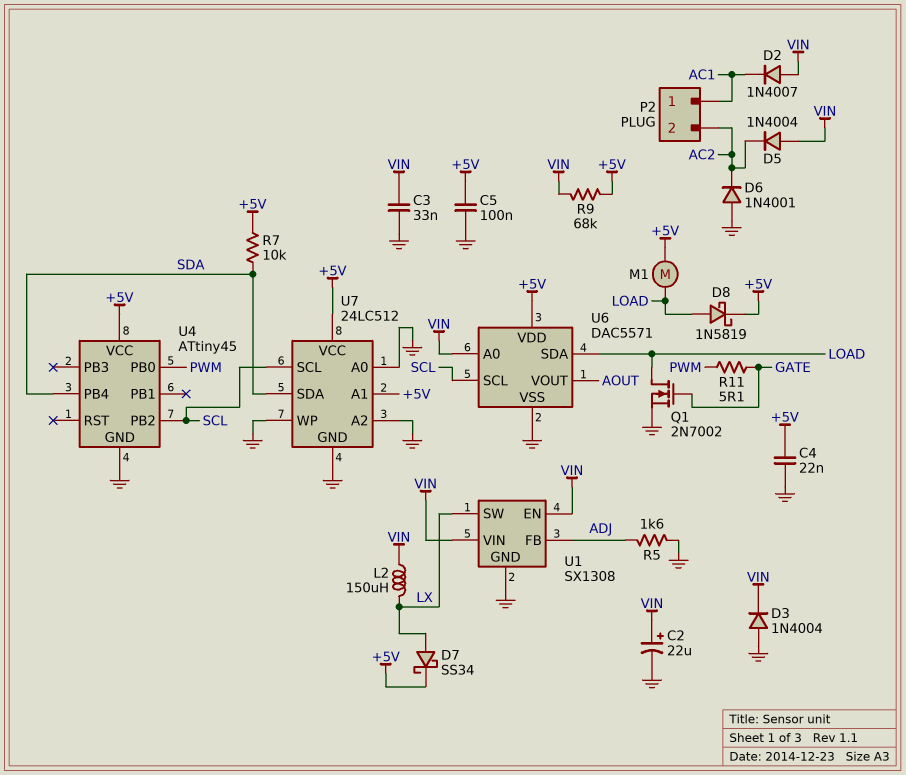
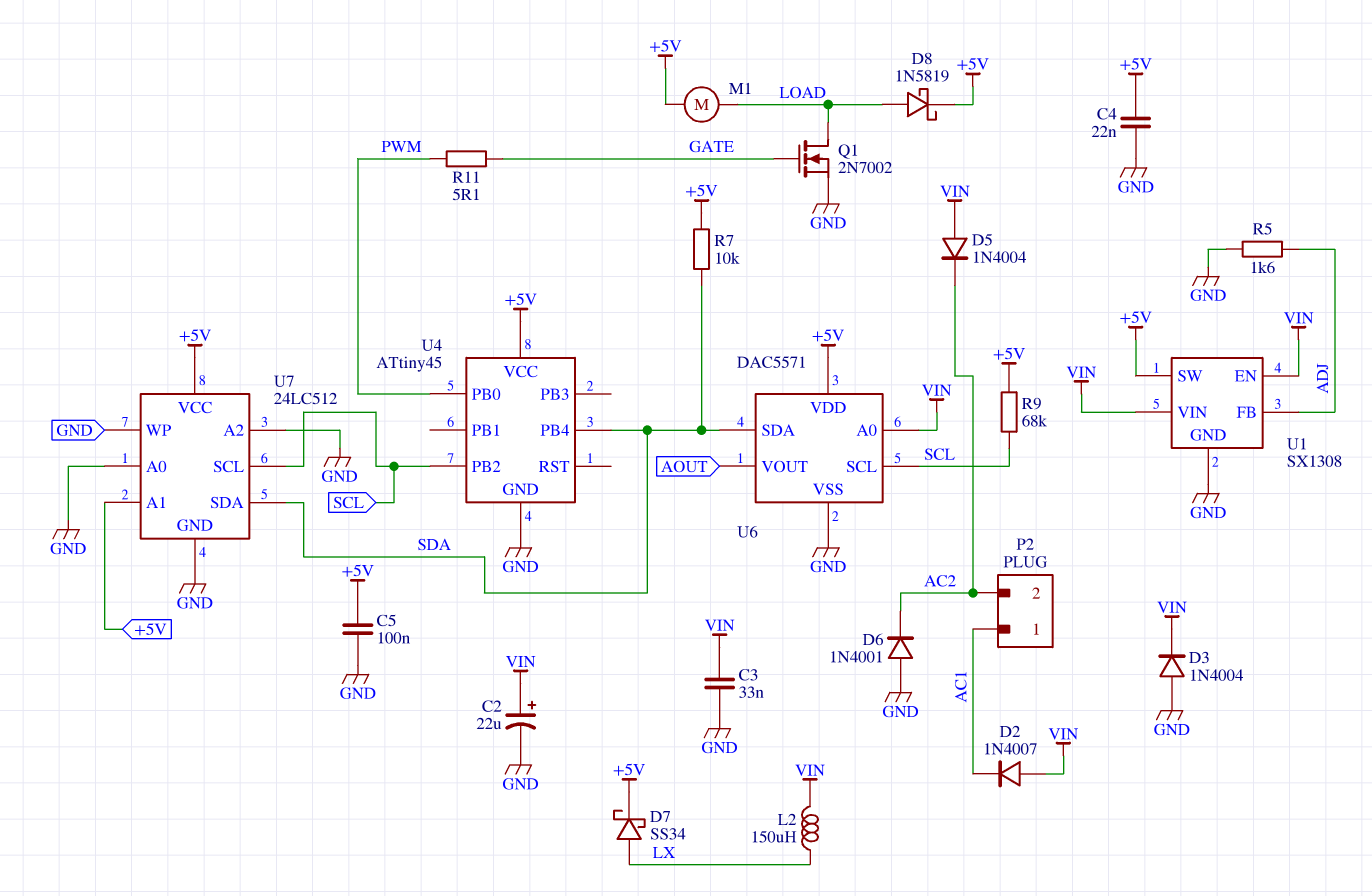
R9: 68k (+5V, VIN) -> 68k (+5V, SCL)
U1 pin SW: LX -> +5V
U6 pin SDA: LOAD -> SDA

